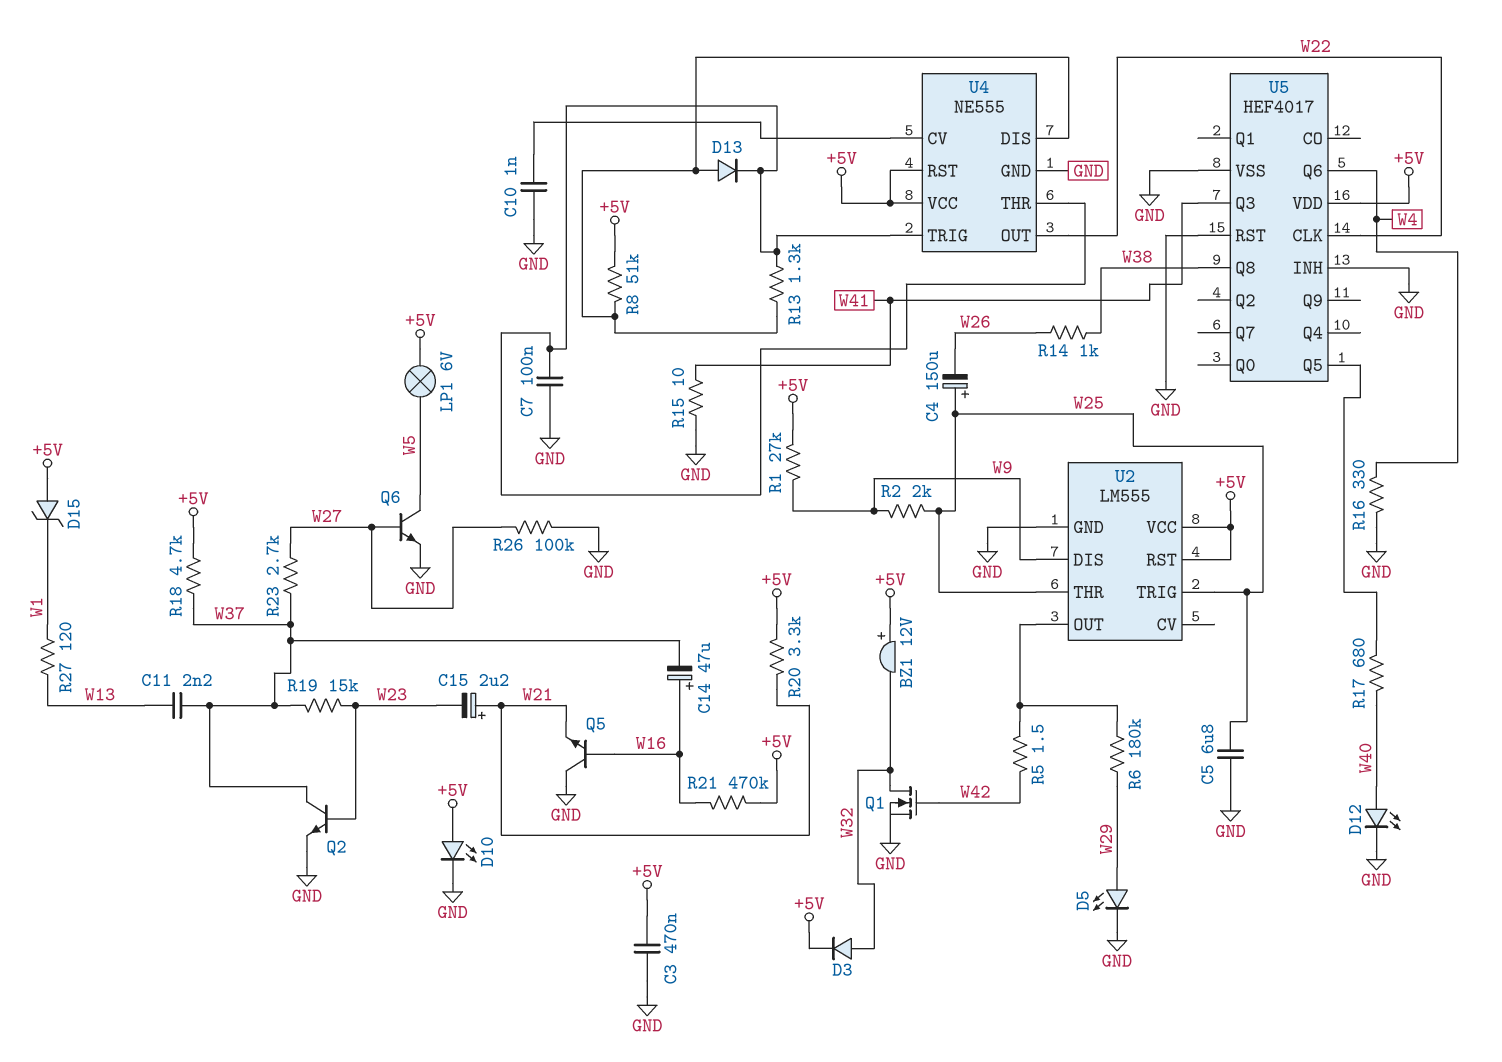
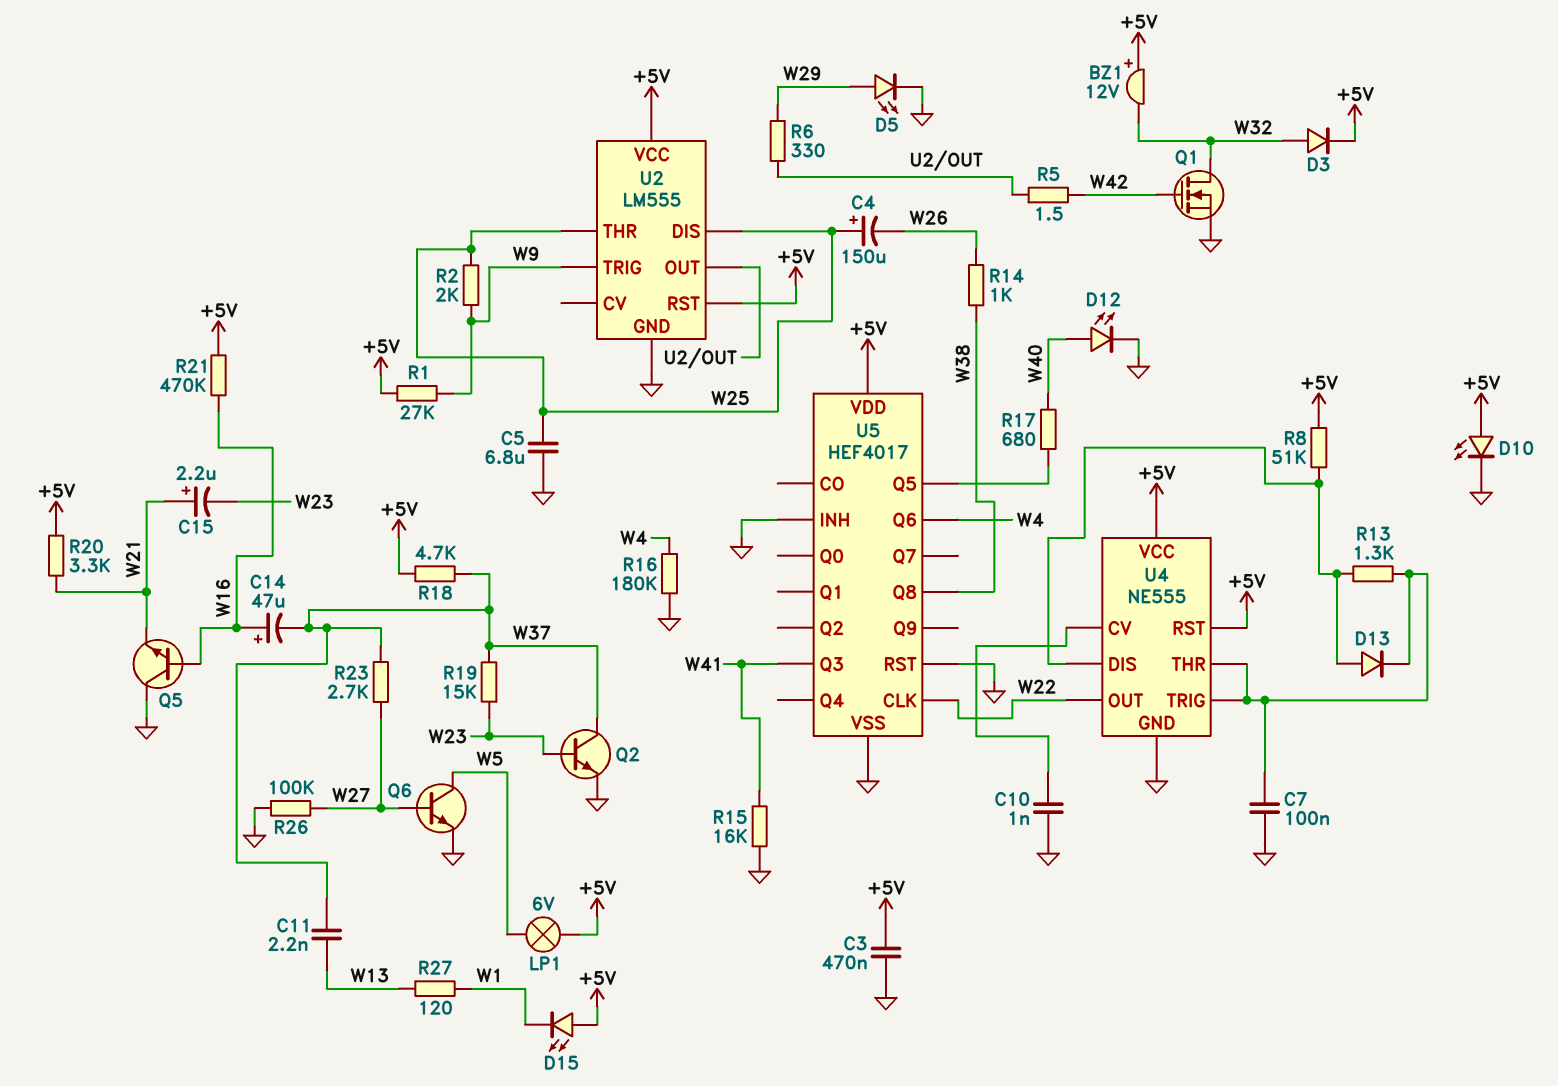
D15: zener (A +5V, K W1) -> LED (A +5V, K W1)
R6: 180k (U2/OUT, W29) -> 330 (U2/OUT, W29)
R15: 10 (GND, W41) -> 16k (GND, W41)
R16: 330 (GND, W4) -> 180k (GND, W4)
U2 pin DIS: W9 -> W25
U2 pin TRIG: W25 -> W9

